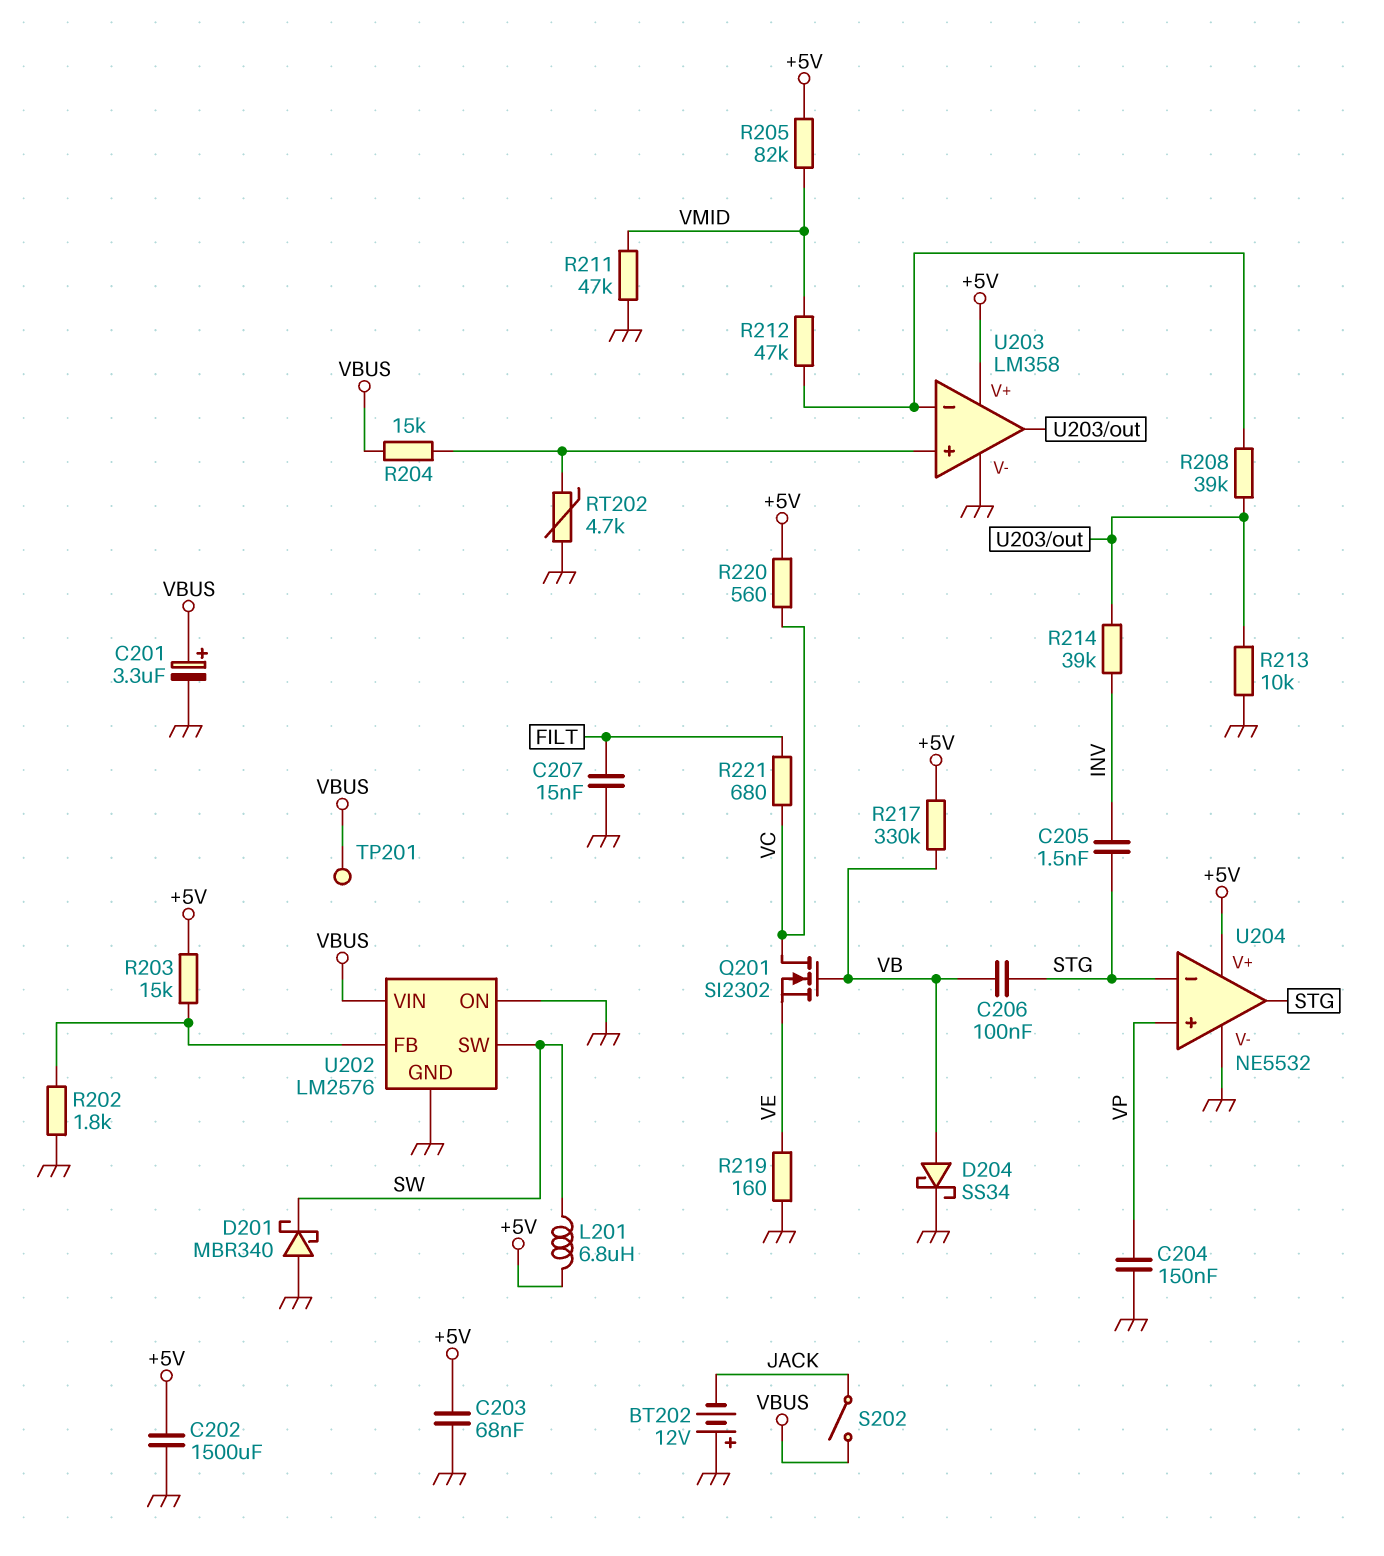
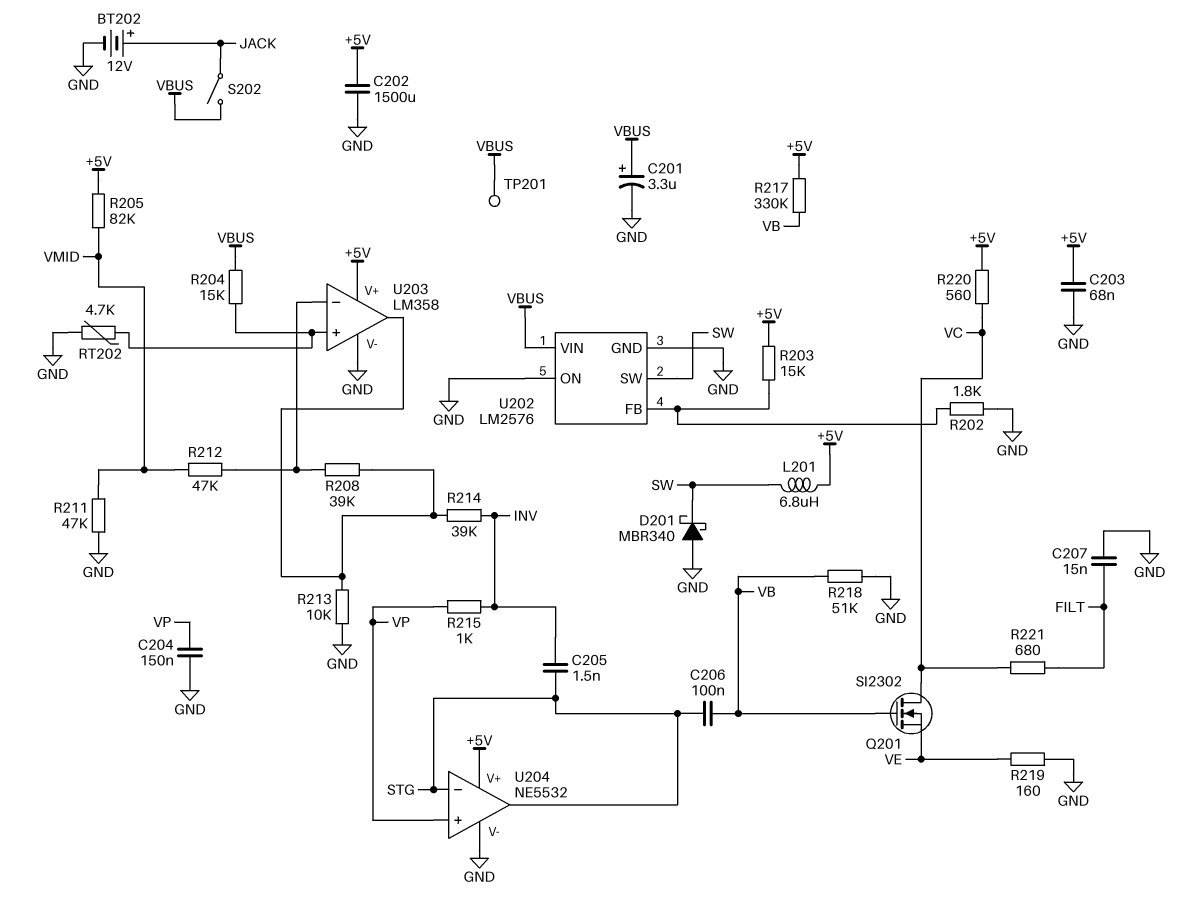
BT202: 12V (plus GND, minus JACK) -> 12V (plus JACK, minus GND)
D204: schottky SS34 (A VB, K GND) -> none
R215: none -> 1k (INV, VP)
R218: none -> 51k (GND, VB)

